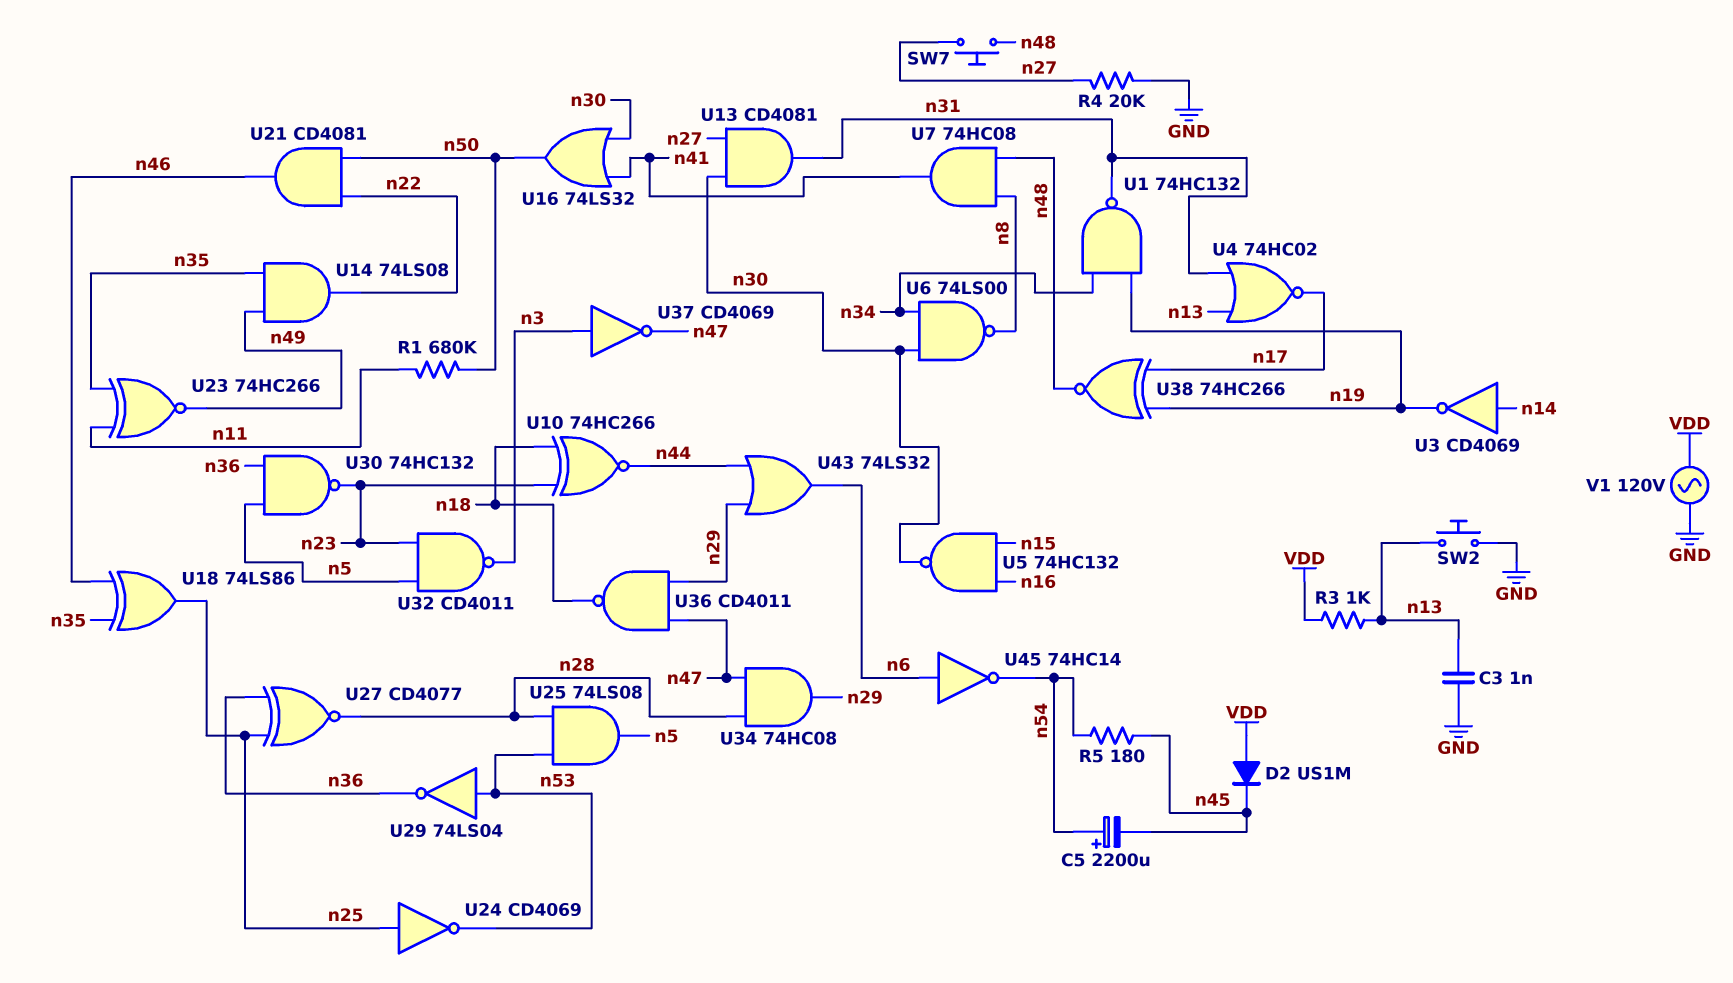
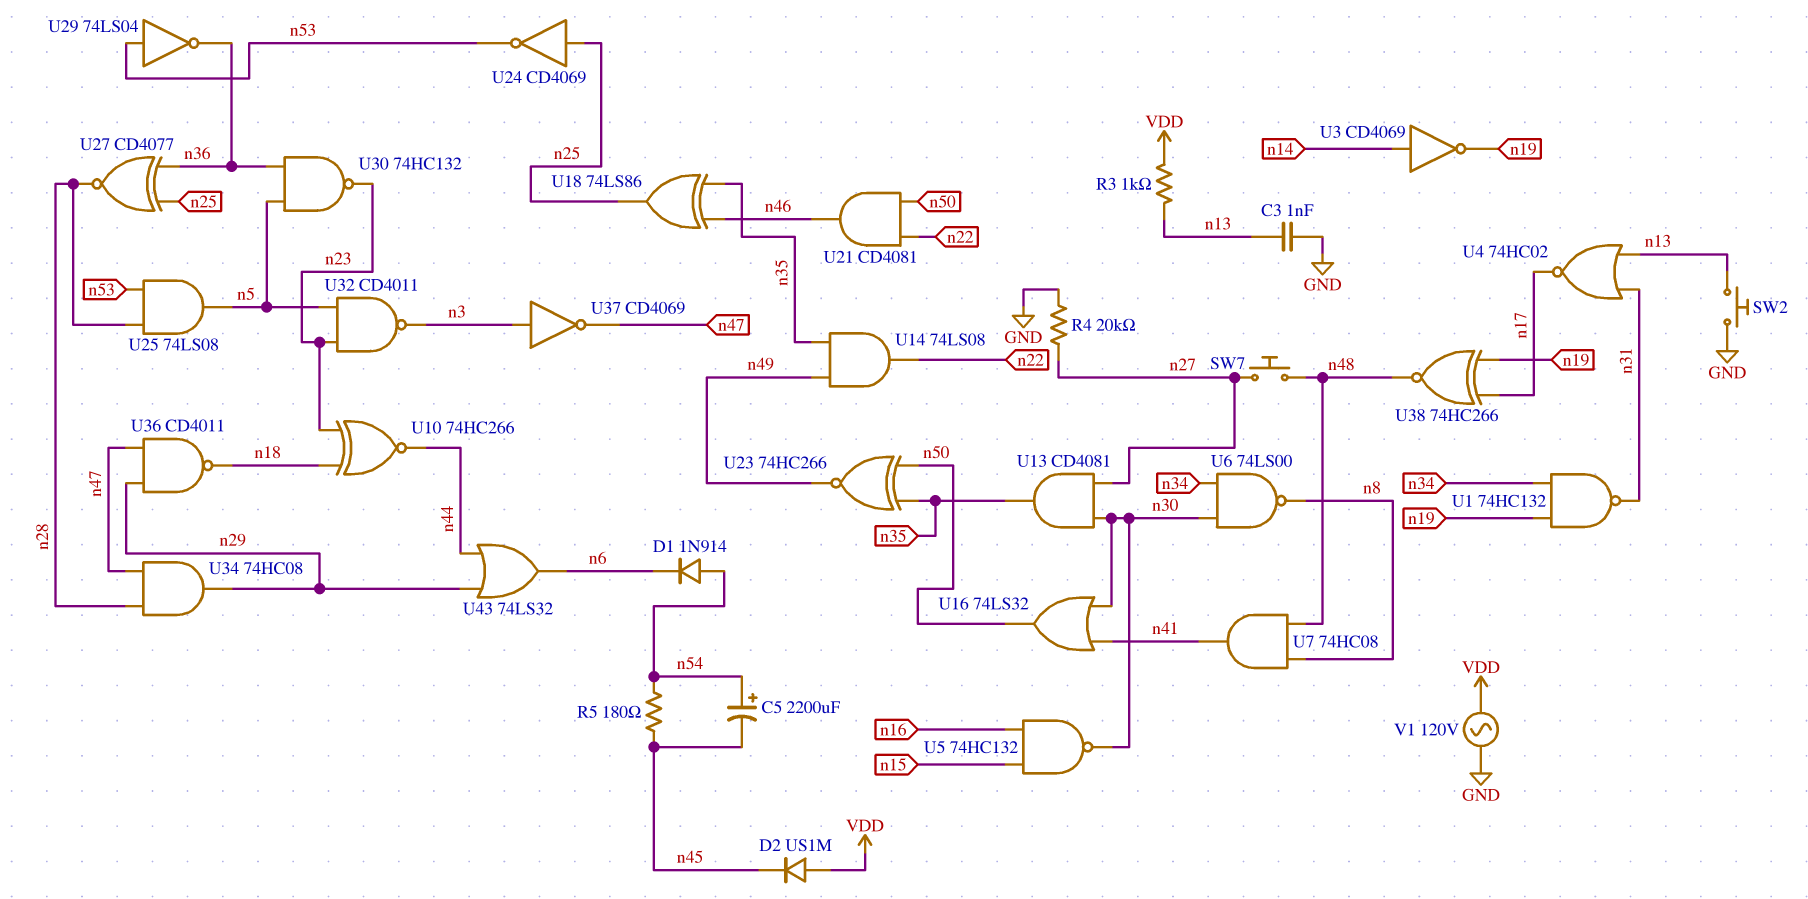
D1: none -> diode 1N914 (A n54, K n6)
R1: 680k (n11, n50) -> none
U13: AND CD4081 (in n27, in n30, out n31) -> AND CD4081 (in n27, in n30, out n35)
U23: XNOR 74HC266 (in n11, in n35, out n49) -> XNOR 74HC266 (in n35, in n50, out n49)
U45: NOT 74HC14 (in n6, out n54) -> none

